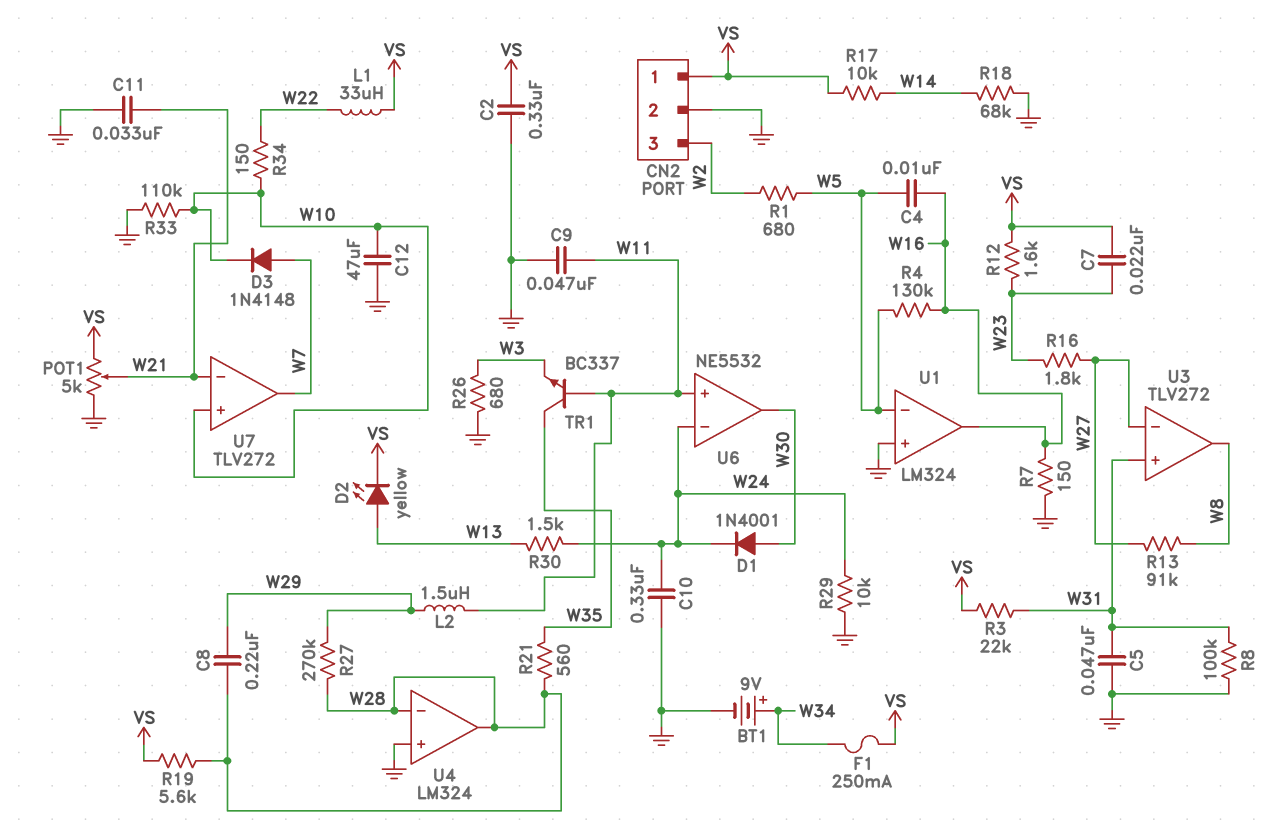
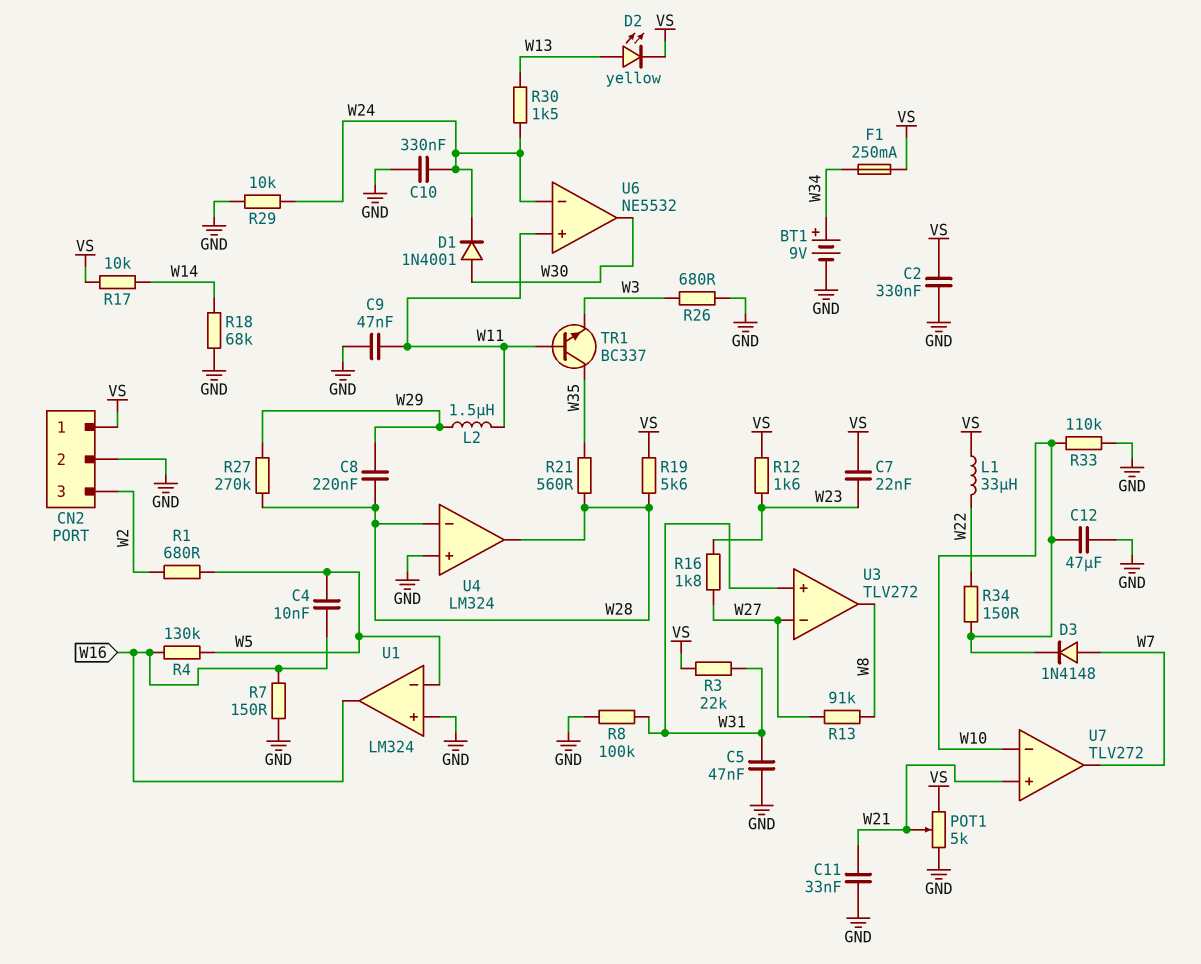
U7 pin in+: W10 -> W21
U7 pin in-: W21 -> W10

